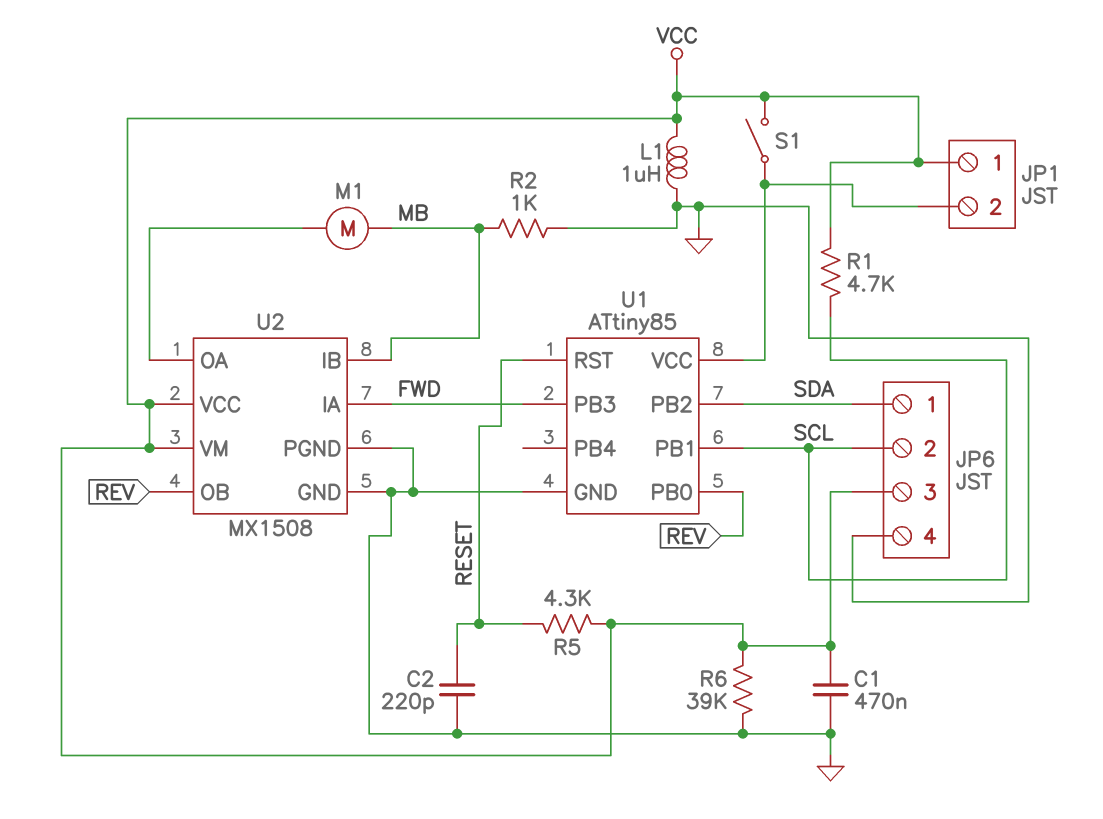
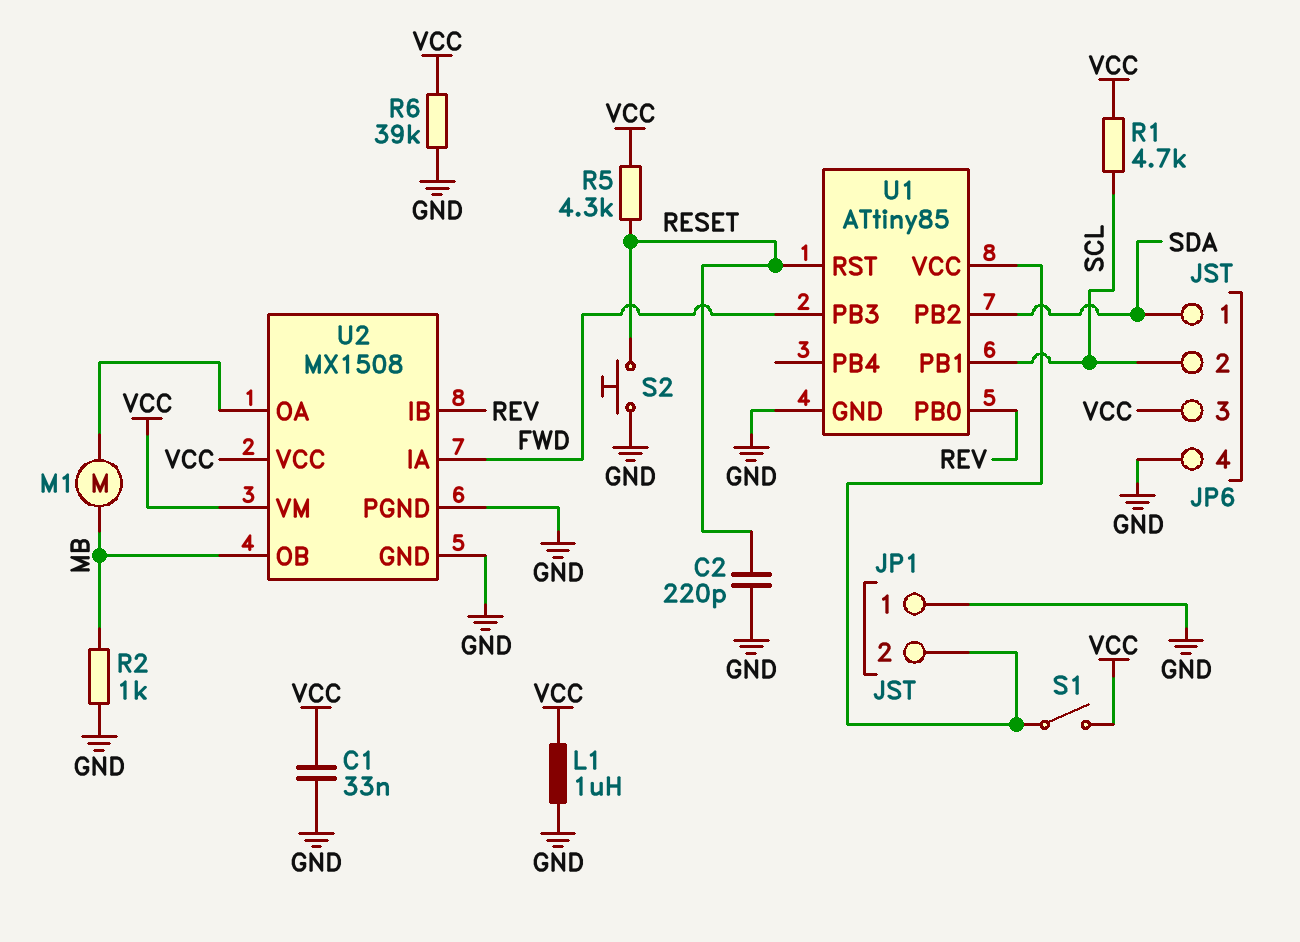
C1: 470nF (GND, VCC) -> 33nF (GND, VCC)
JP1 pin 1: VCC -> GND
S2: none -> button (GND, RESET)
U2 pin IB: MB -> REV
U2 pin OB: REV -> MB

